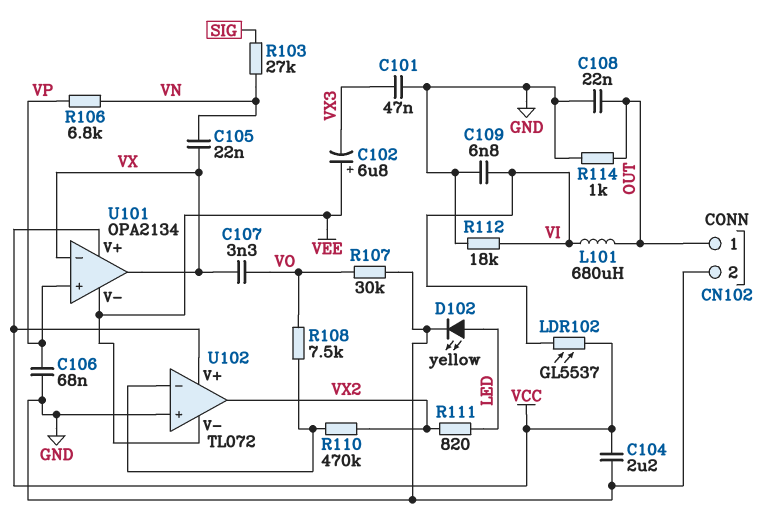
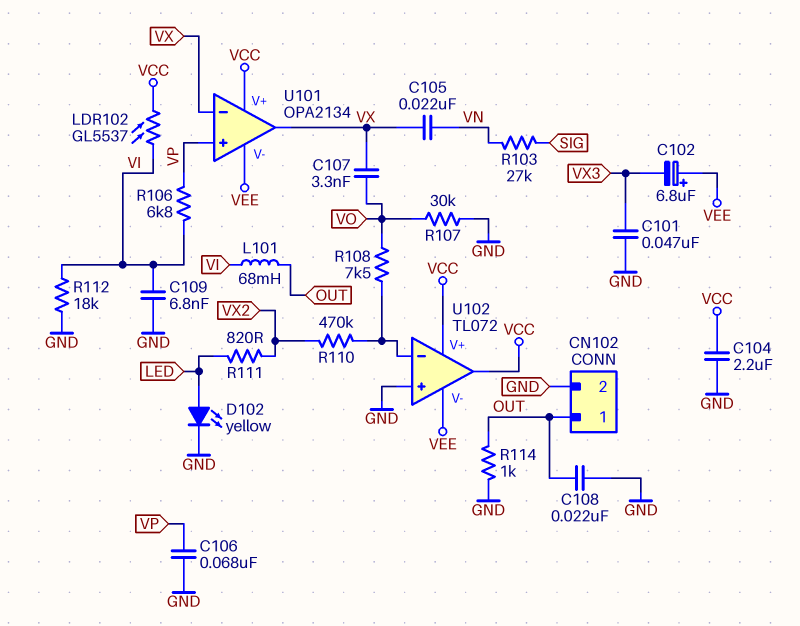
L101: 680uH (OUT, VI) -> 68mH (OUT, VI)
R106: 6.8k (VN, VP) -> 6.8k (VI, VP)
U102 pin out: VX2 -> VCC

